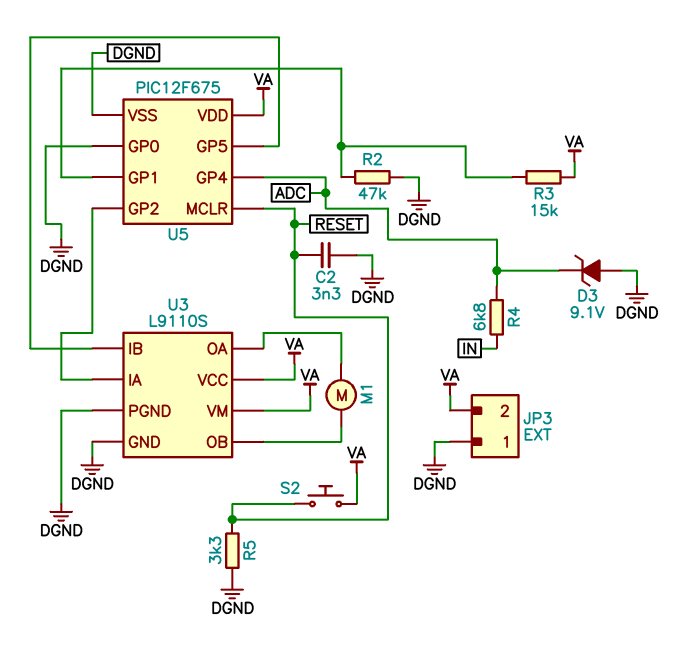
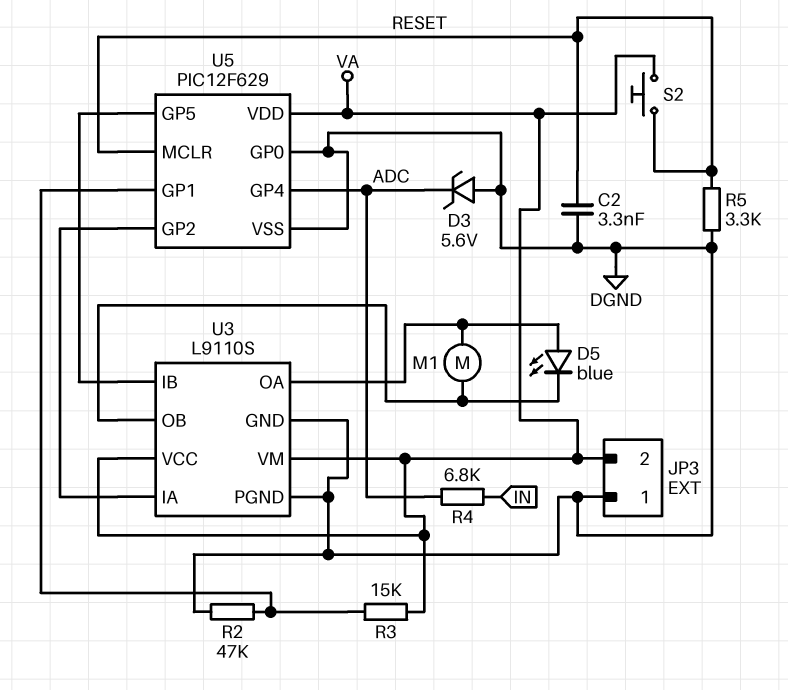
D3: zener 9.1V (A DGND, K ADC) -> zener 5.6V (A DGND, K ADC)
D5: none -> LED blue (A U3/OA, K U3/OB)
U5: PIC12F675 -> PIC12F629

